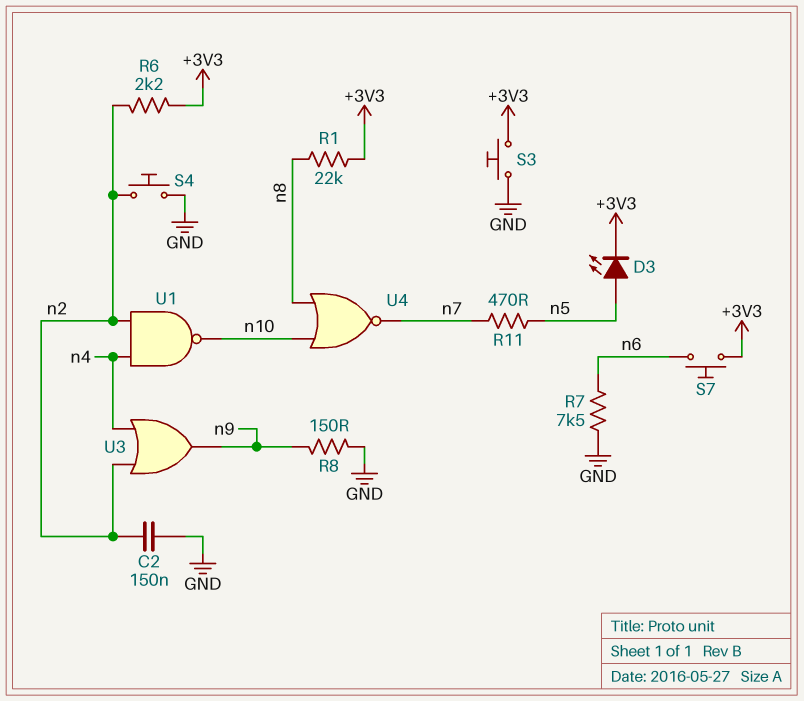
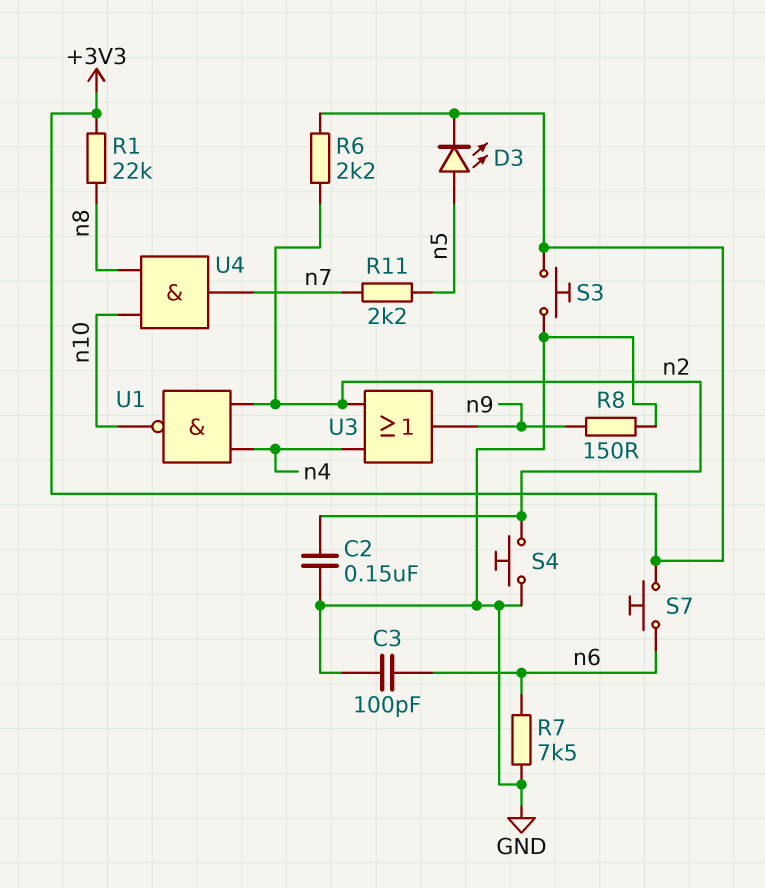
C3: none -> 100pF (GND, n6)
R11: 470 (n5, n7) -> 2.2k (n5, n7)
U4: NOR (in n8, in n10, out n7) -> AND (in n8, in n10, out n7)

